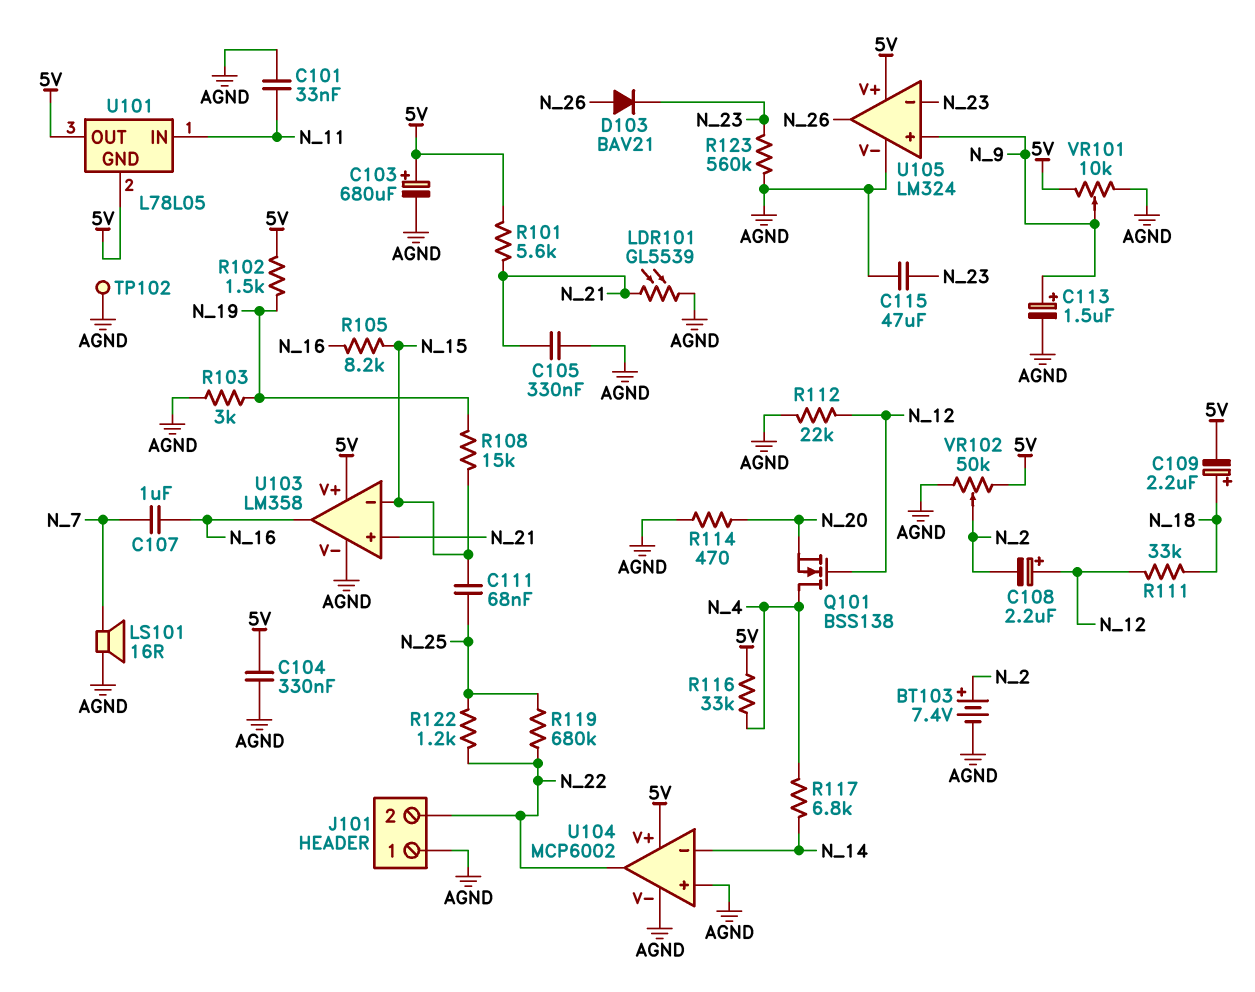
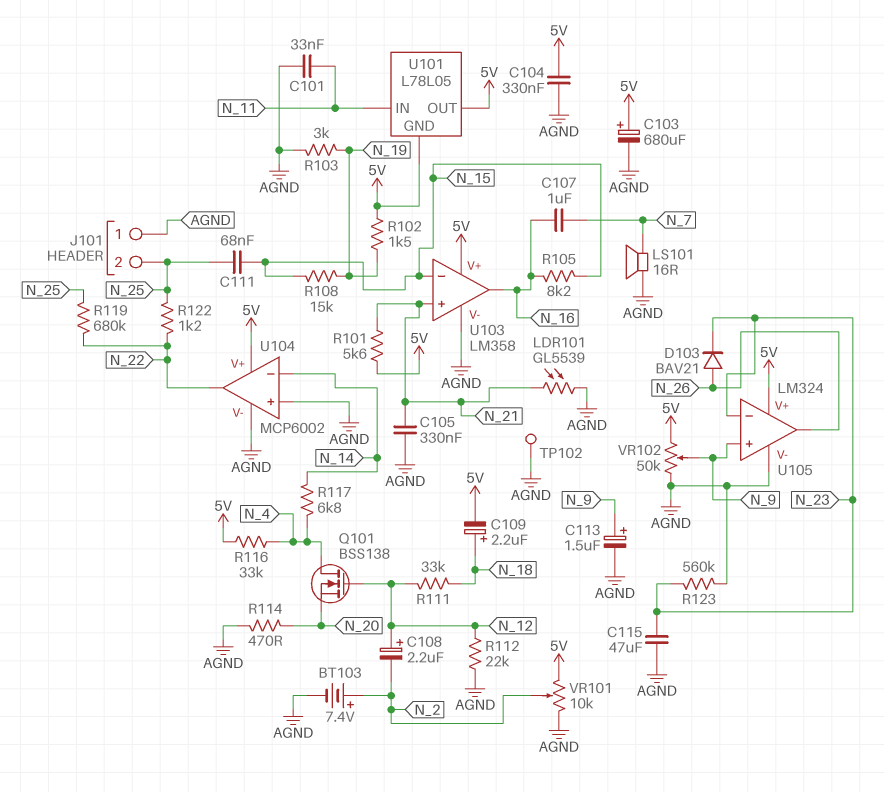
J101 pin 2: N_22 -> N_25
VR101: 10k (5V, AGND, wiper N_9) -> 10k (5V, AGND, wiper N_2)
VR102: 50k (5V, AGND, wiper N_2) -> 50k (5V, AGND, wiper N_9)

